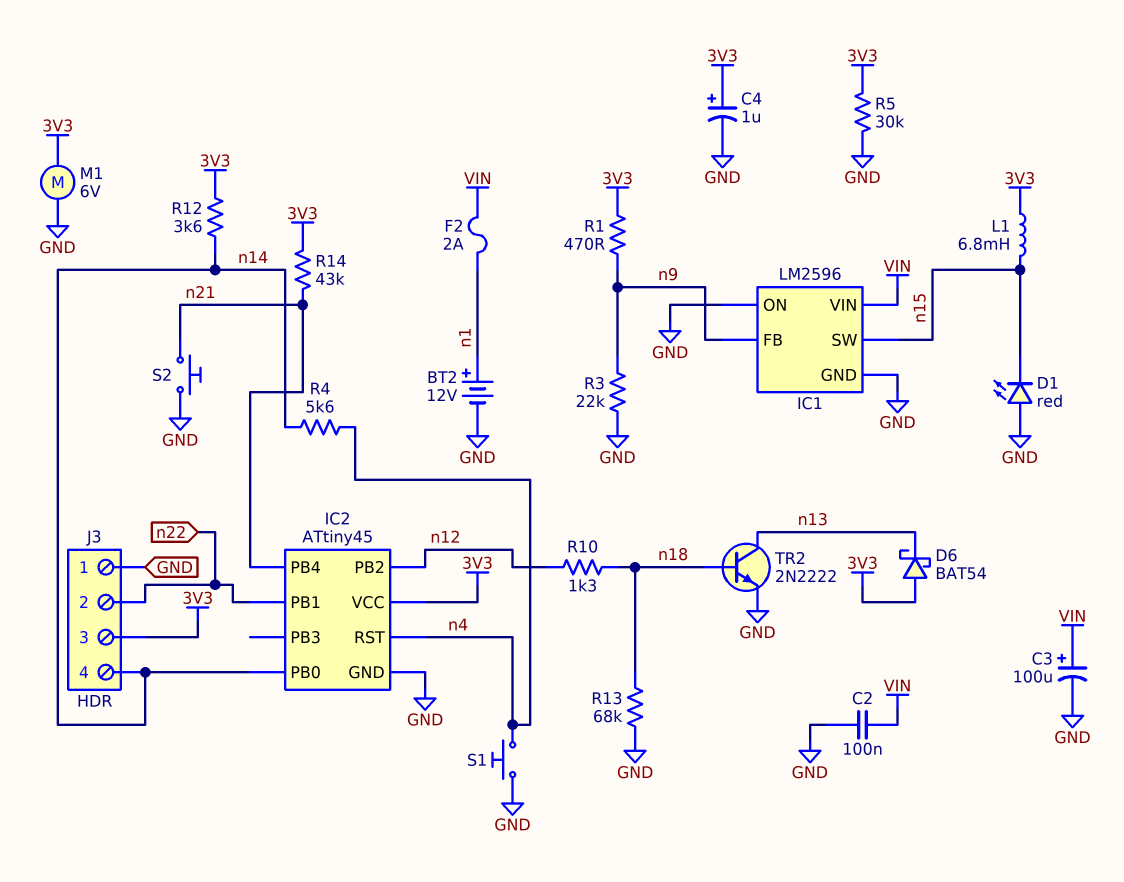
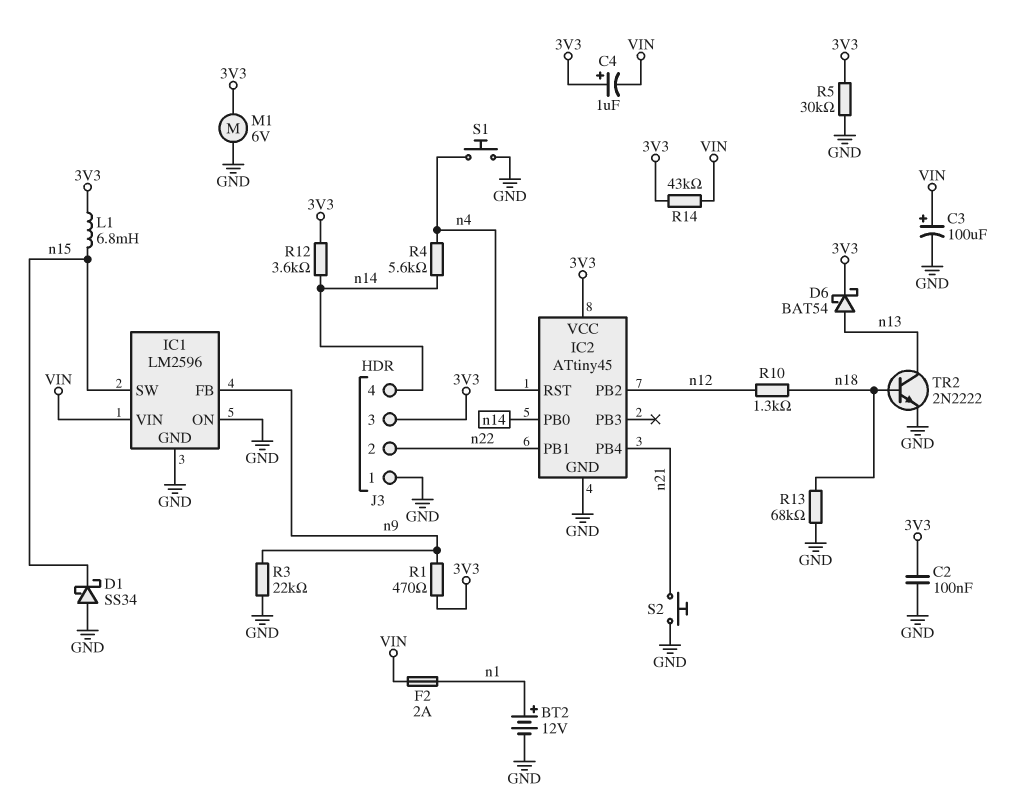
C2: 100nF (GND, VIN) -> 100nF (3V3, GND)
C4: 1uF (plus 3V3, minus GND) -> 1uF (plus 3V3, minus VIN)
D1: LED red (A GND, K n15) -> schottky SS34 (A GND, K n15)
D6: schottky BAT54 (A 3V3, K n13) -> schottky BAT54 (A n13, K 3V3)
R14: 43k (3V3, n21) -> 43k (3V3, VIN)

